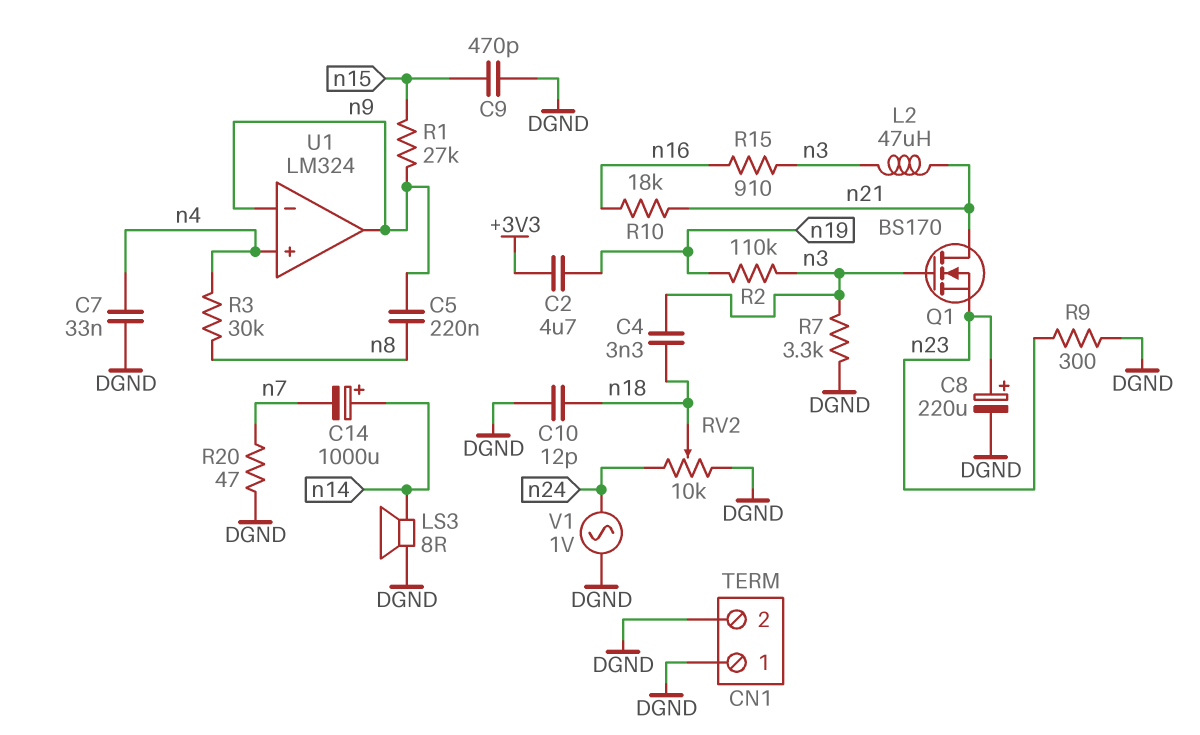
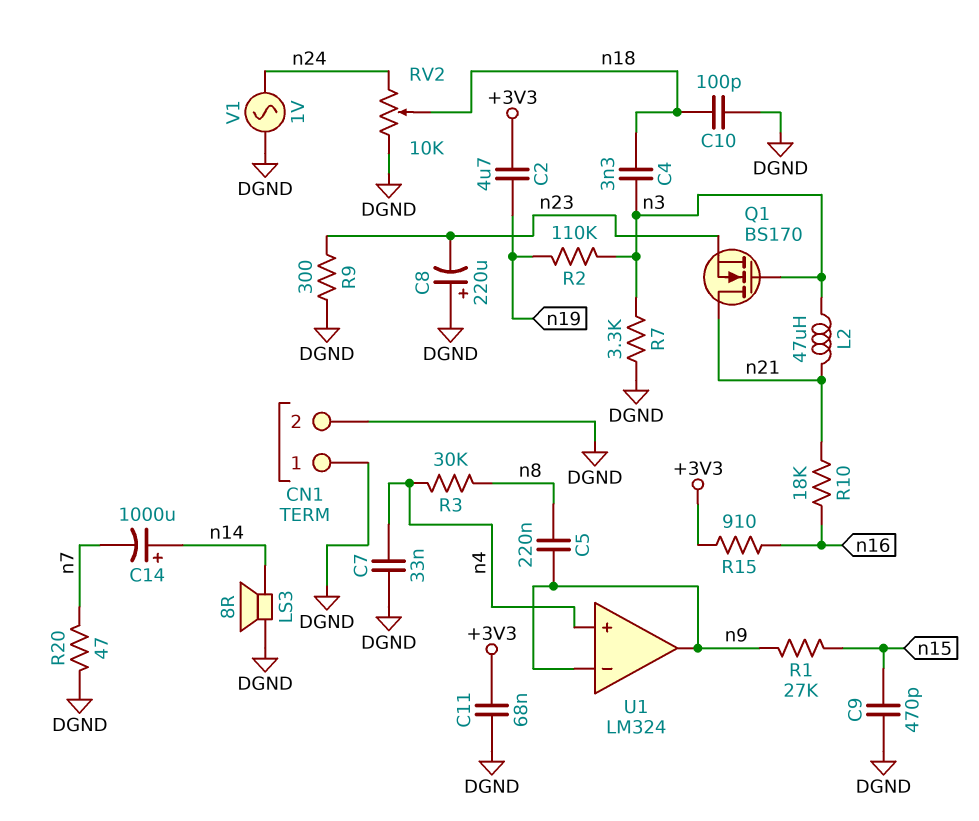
C8: 220uF (plus n23, minus DGND) -> 220uF (plus DGND, minus n23)
C10: 12pF (DGND, n18) -> 100pF (DGND, n18)
C11: none -> 68nF (+3V3, DGND)
R15: 910 (n3, n16) -> 910 (+3V3, n16)

